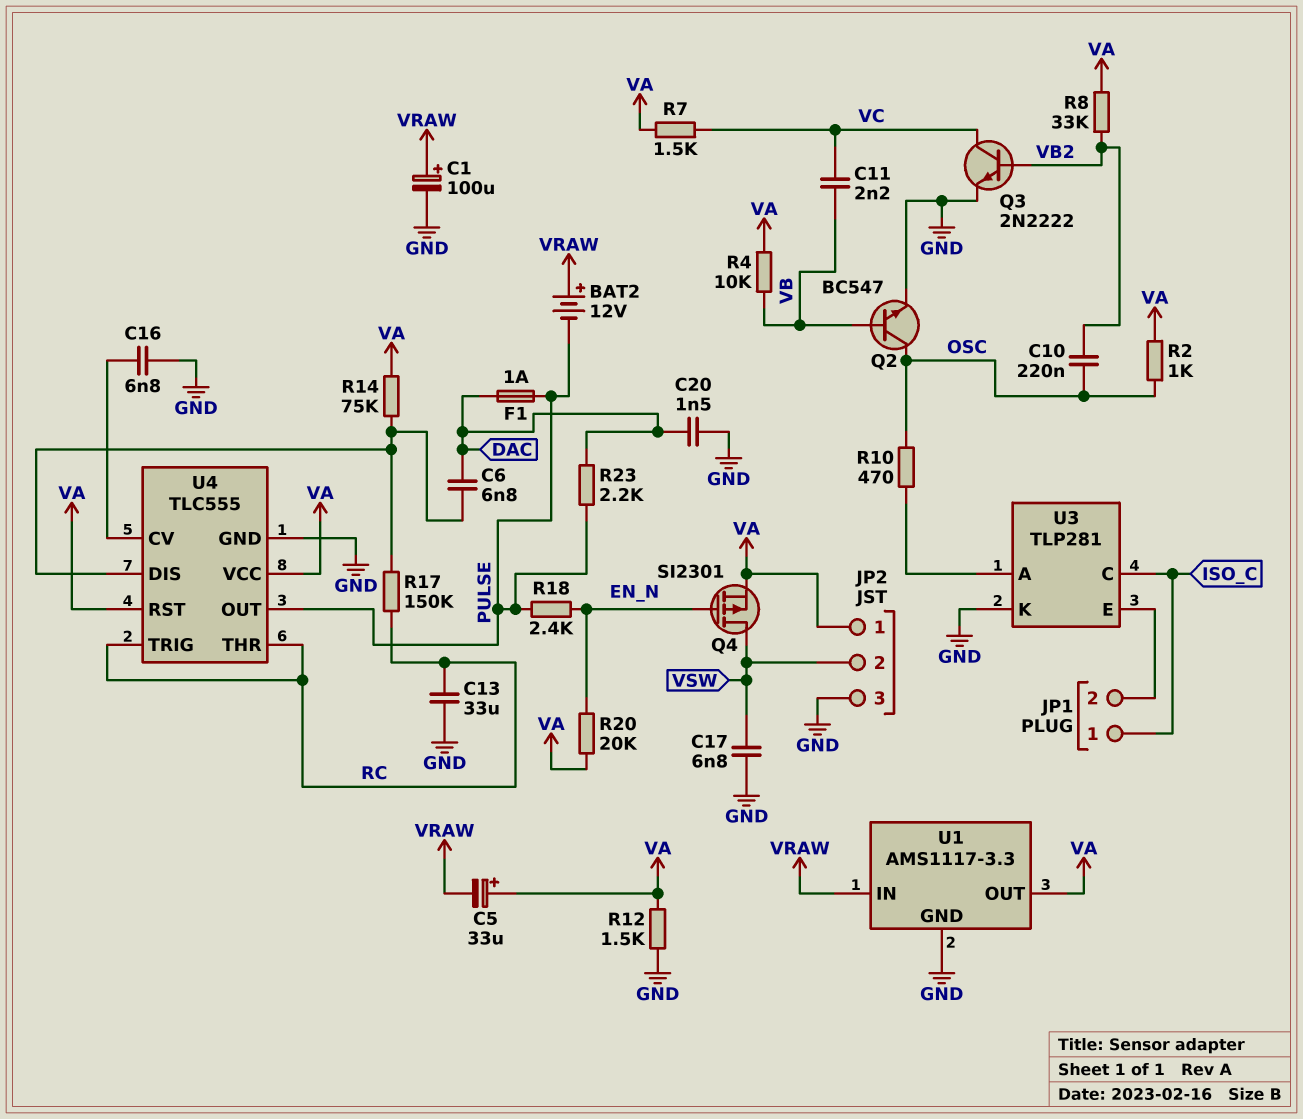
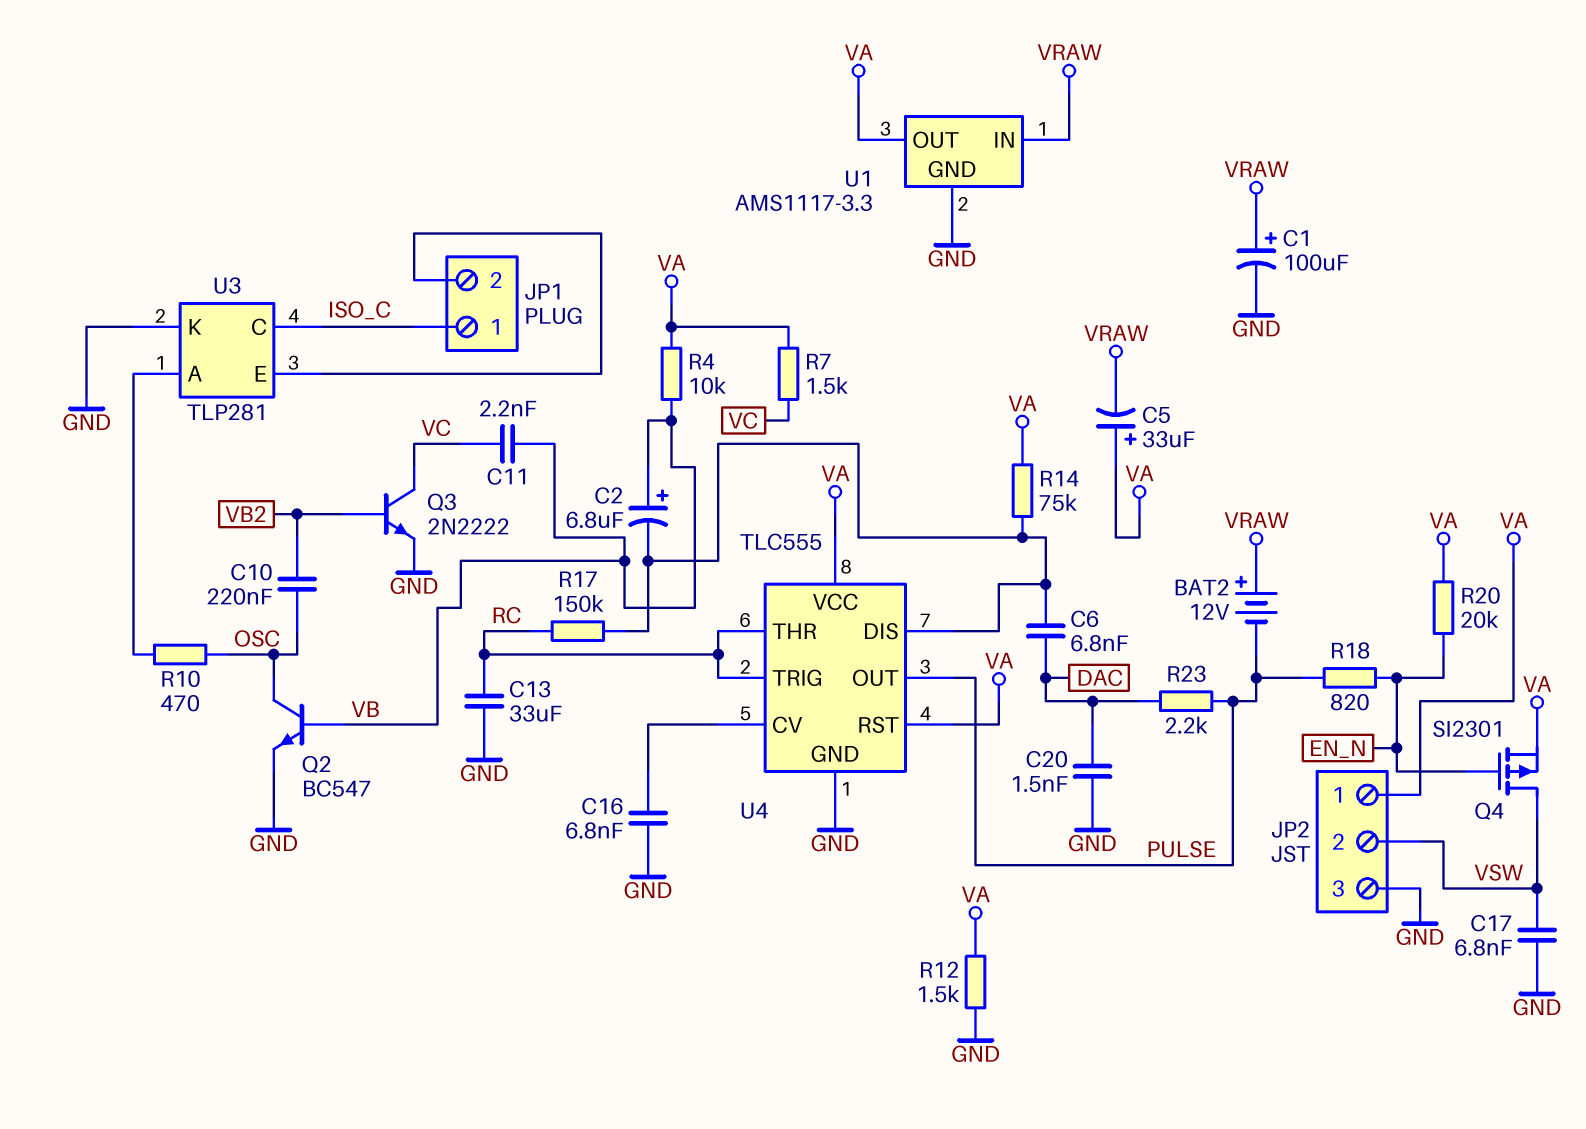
C2: none -> 6.8uF (plus VB, minus U4/DIS)
F1: 1A (DAC, PULSE) -> none
R2: 1k (OSC, VA) -> none
R8: 33k (VA, VB2) -> none
R18: 2.4k (EN_N, PULSE) -> 820 (EN_N, PULSE)

